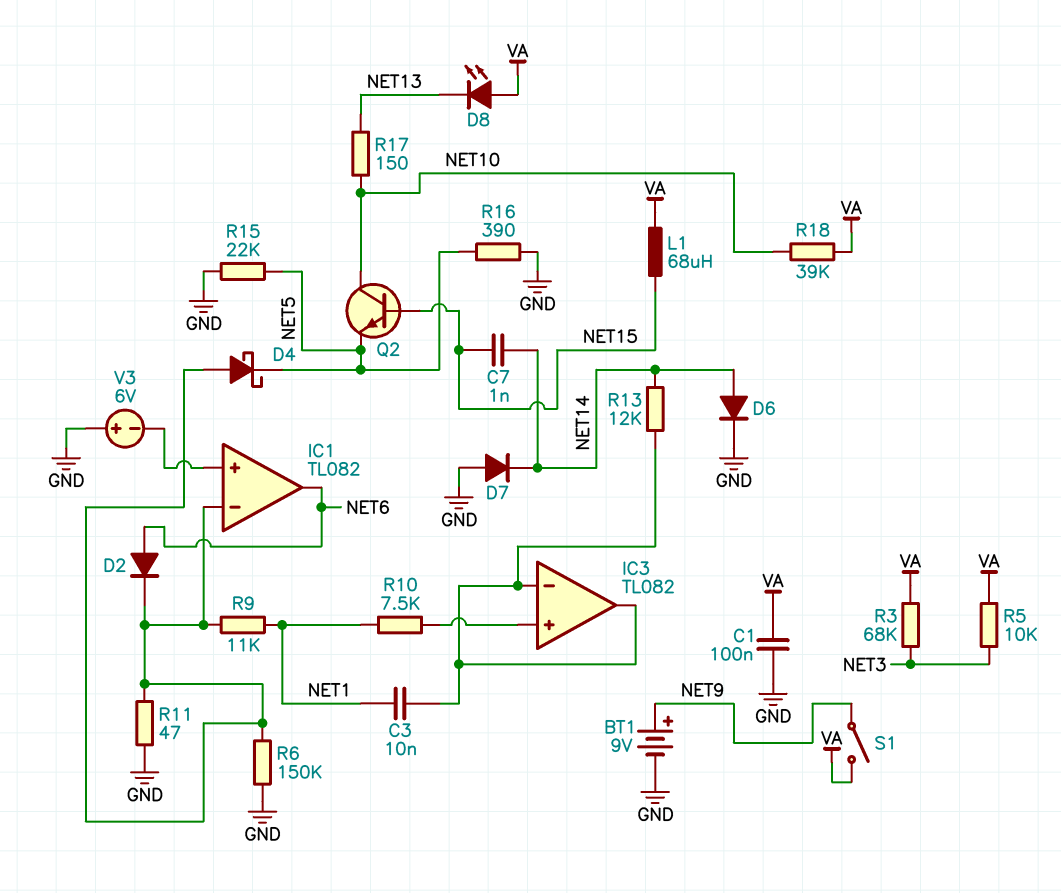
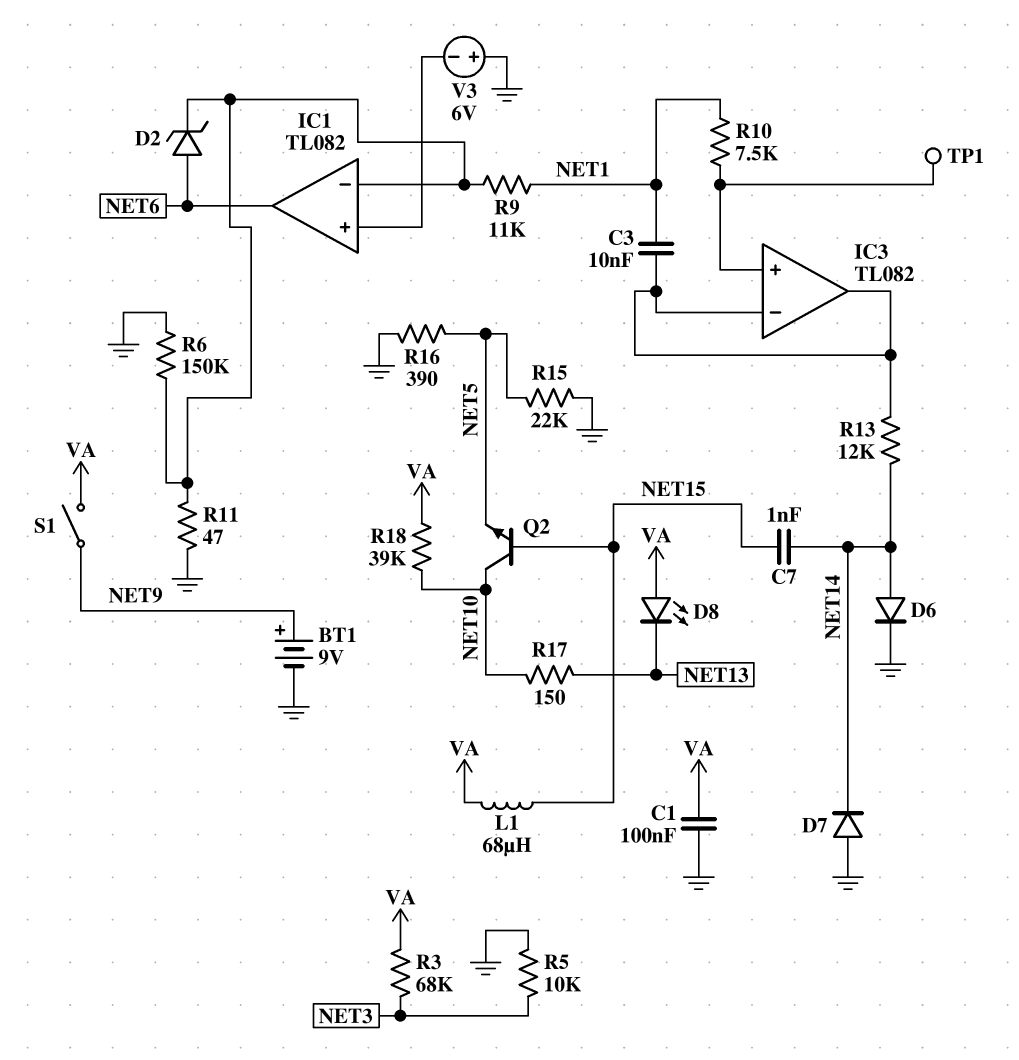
D2: diode (A NET6, K IC1/in-) -> zener (A NET6, K IC1/in-)
D4: schottky (A IC1/in-, K NET5) -> none
R5: 10k (NET3, VA) -> 10k (GND, NET3)
TP1: none -> test point (IC3/in+)

